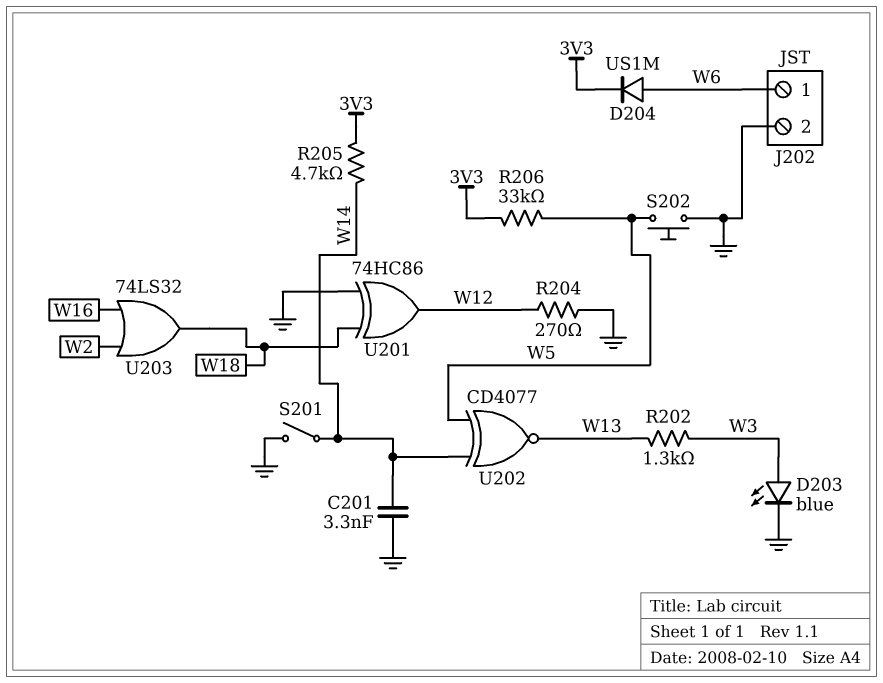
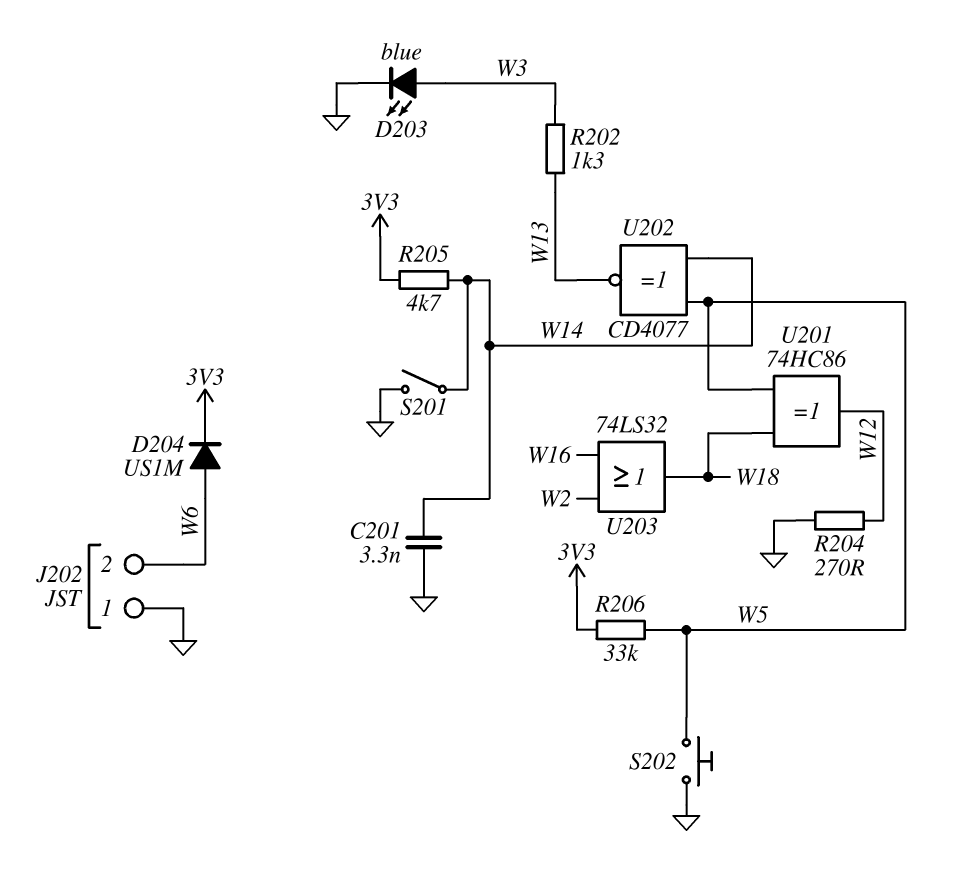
J202 pin 1: W6 -> GND
J202 pin 2: GND -> W6
U201: XOR 74HC86 (in GND, in W18, out W12) -> XOR 74HC86 (in W5, in W18, out W12)

